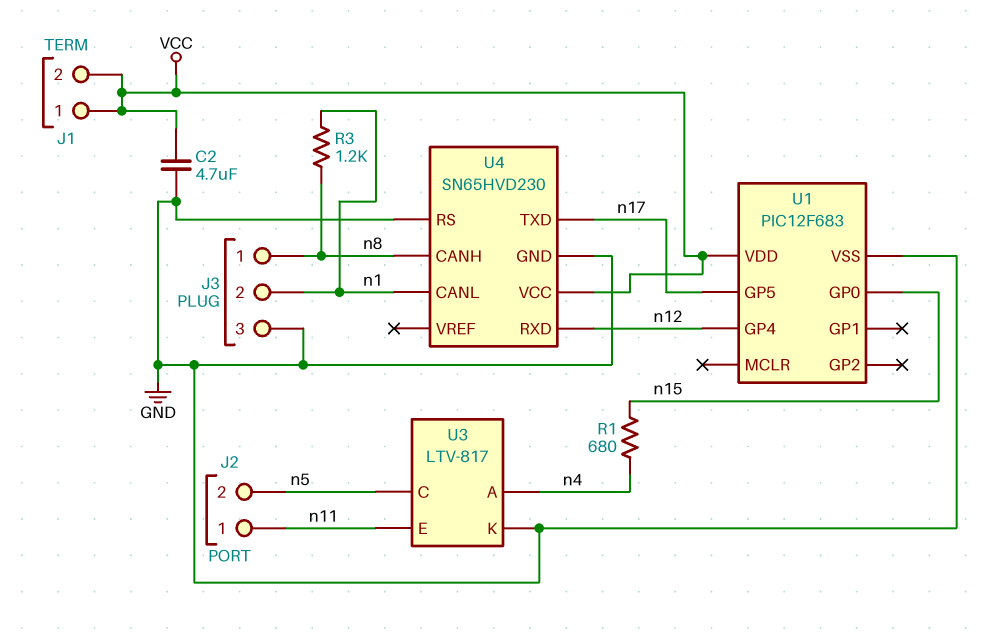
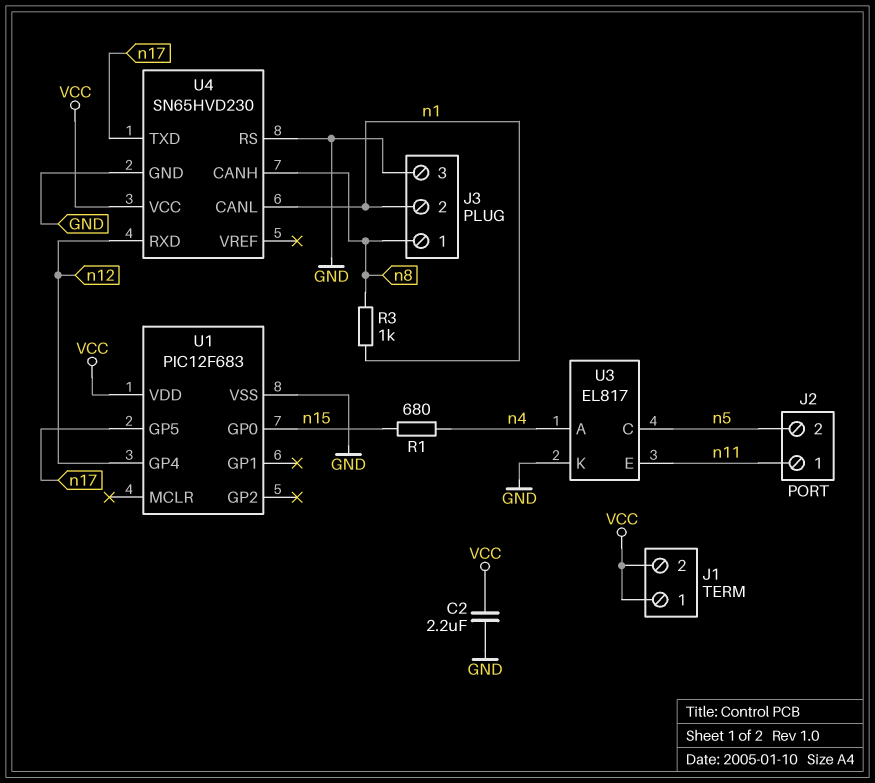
C2: 4.7uF (GND, VCC) -> 2.2uF (GND, VCC)
R3: 1.2k (n1, n8) -> 1k (n1, n8)
U3: LTV-817 -> EL817

